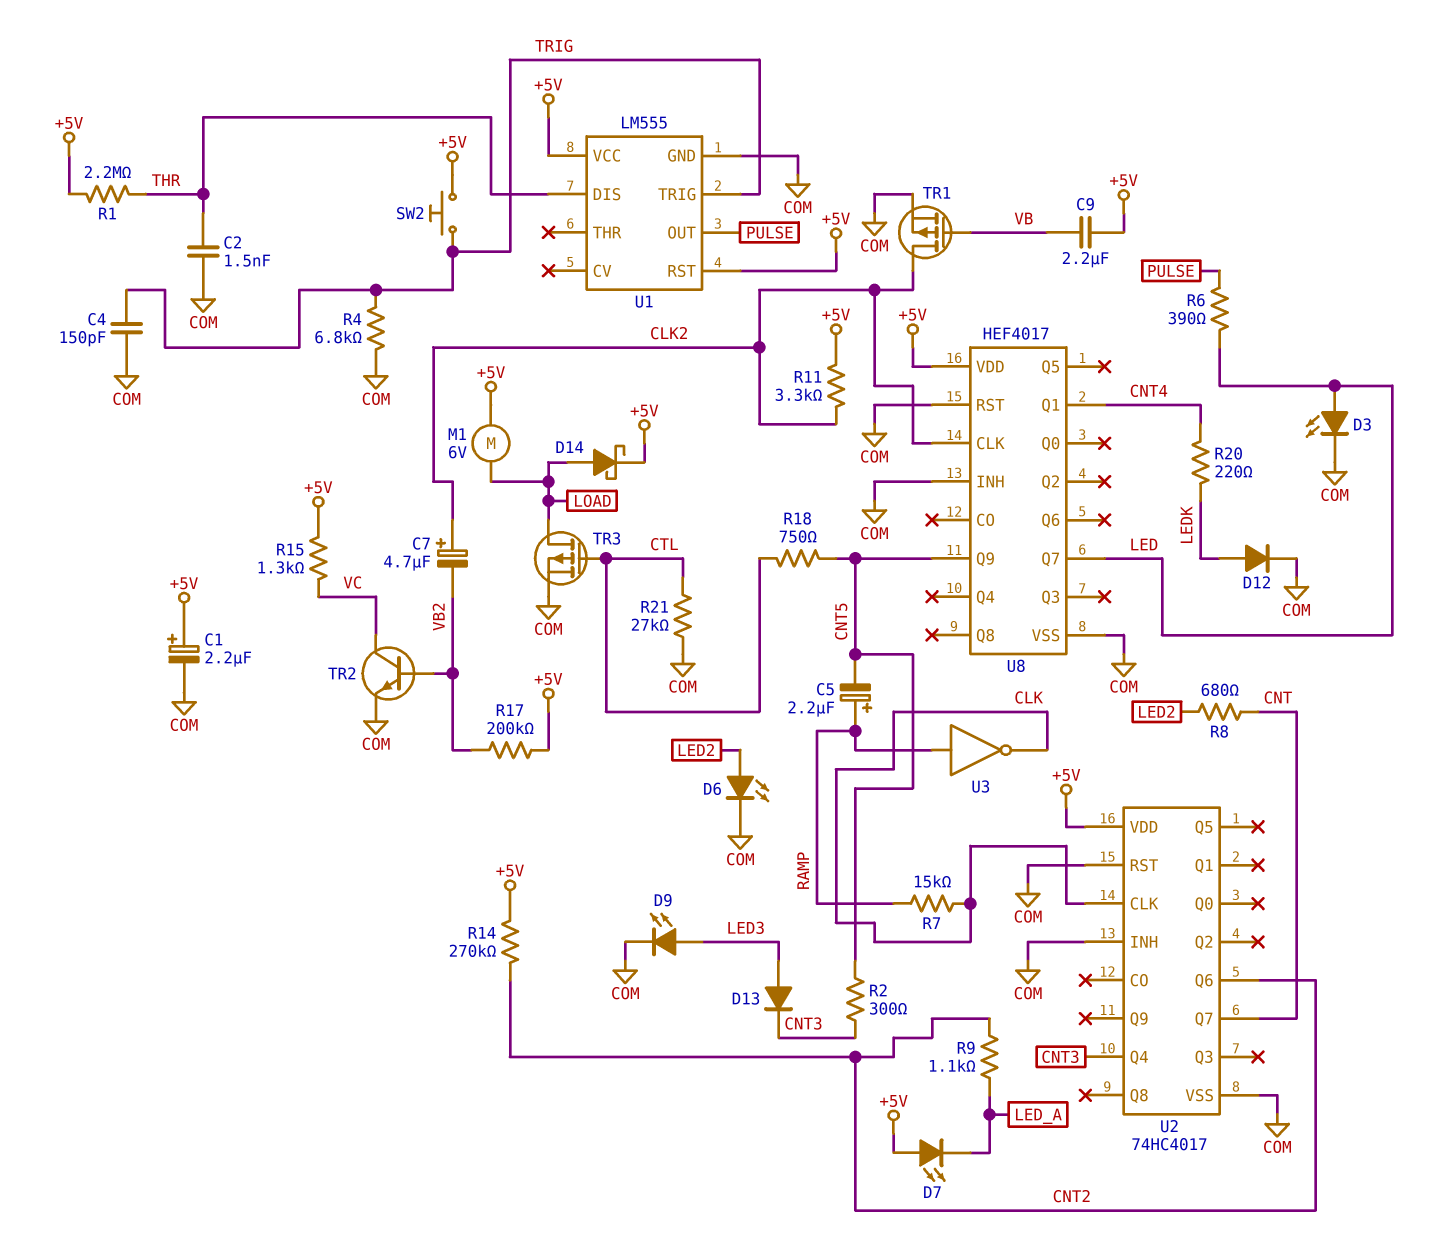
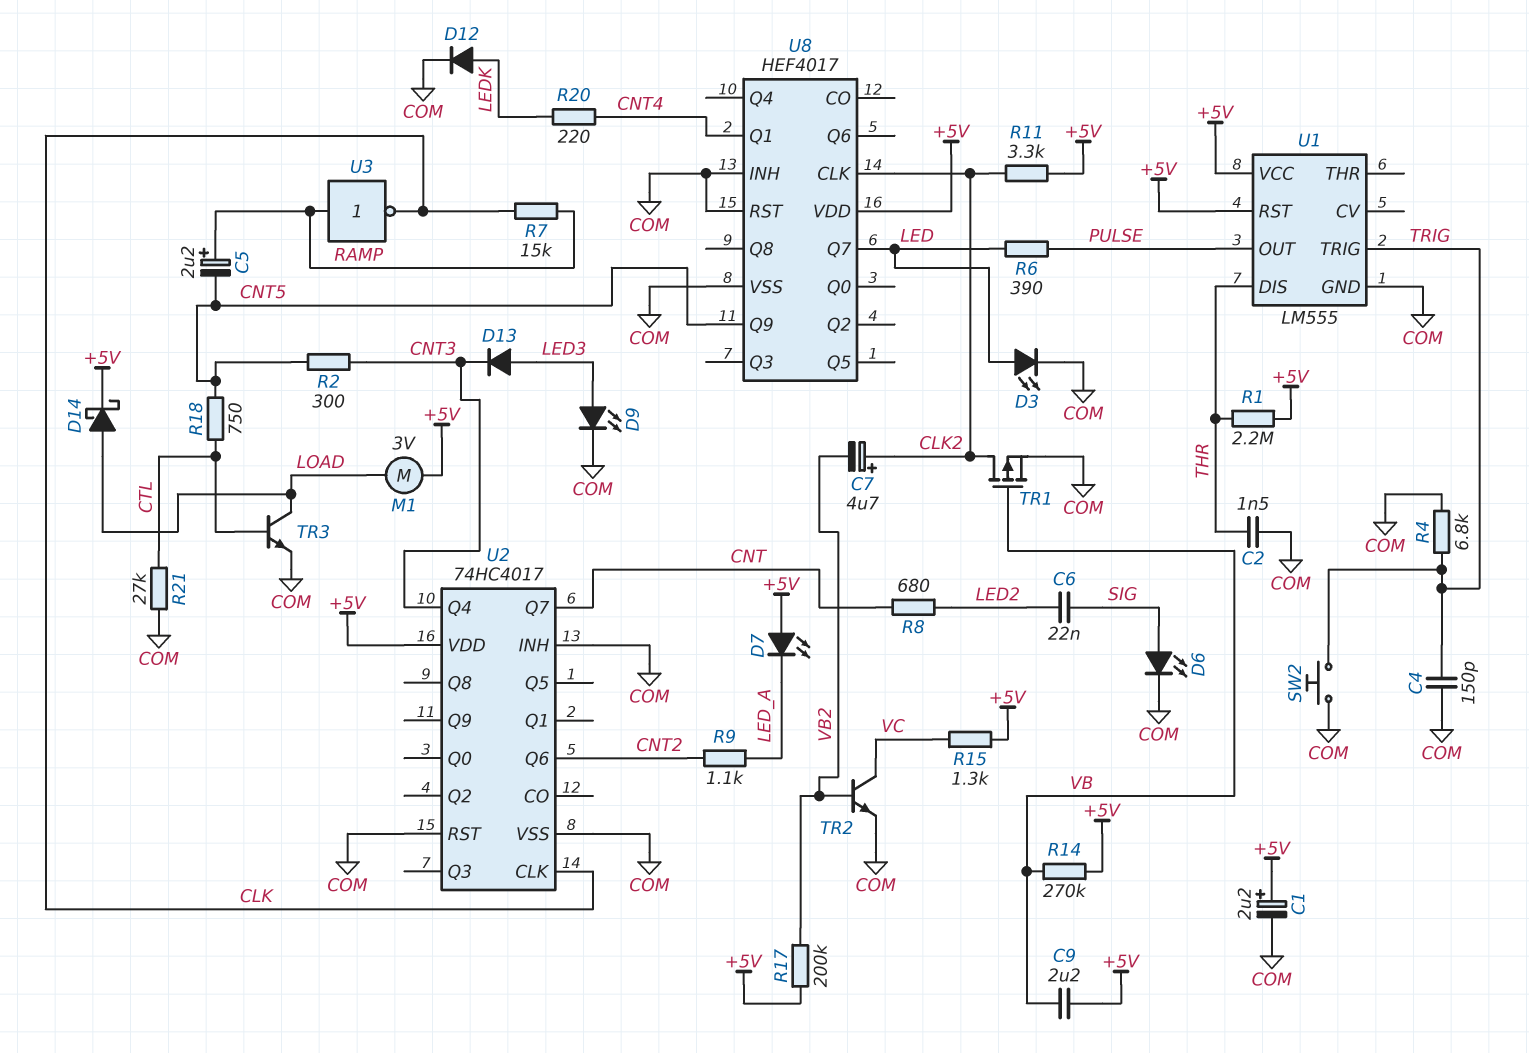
C6: none -> 22nF (LED2, SIG)
D6: LED (A LED2, K COM) -> LED (A SIG, K COM)
M1: motor 6V (+5V, LOAD) -> motor 3V (+5V, LOAD)
R14: 270k (+5V, CNT2) -> 270k (+5V, VB)
SW2: button (+5V, TRIG) -> button (COM, TRIG)
TR3: PMOS (G CTL, D LOAD, S COM) -> NPN (B CTL, C LOAD, E COM)

